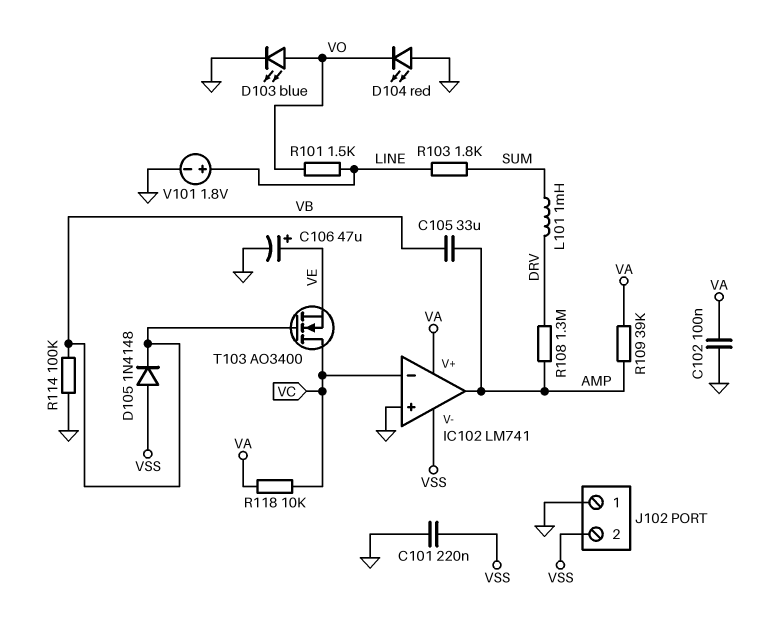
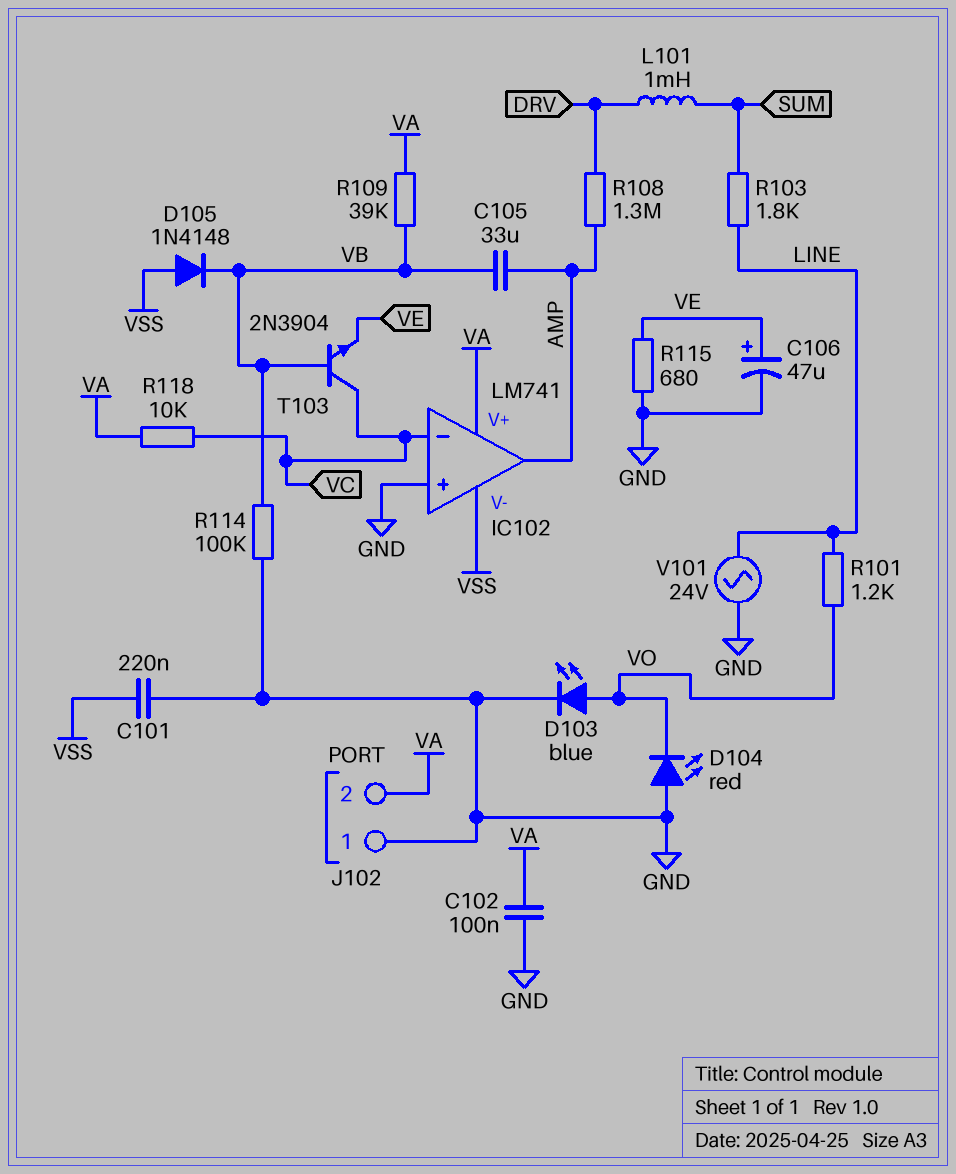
J102 pin 2: VSS -> VA
R101: 1.5k (LINE, VO) -> 1.2k (LINE, VO)
R109: 39k (AMP, VA) -> 39k (VA, VB)
R115: none -> 680 (GND, VE)
T103: NMOS AO3400 (G VB, D VC, S VE) -> NPN 2N3904 (B VB, C VC, E VE)
V101: 1.8V (plus LINE, minus GND) -> AC 24V (GND, LINE)

